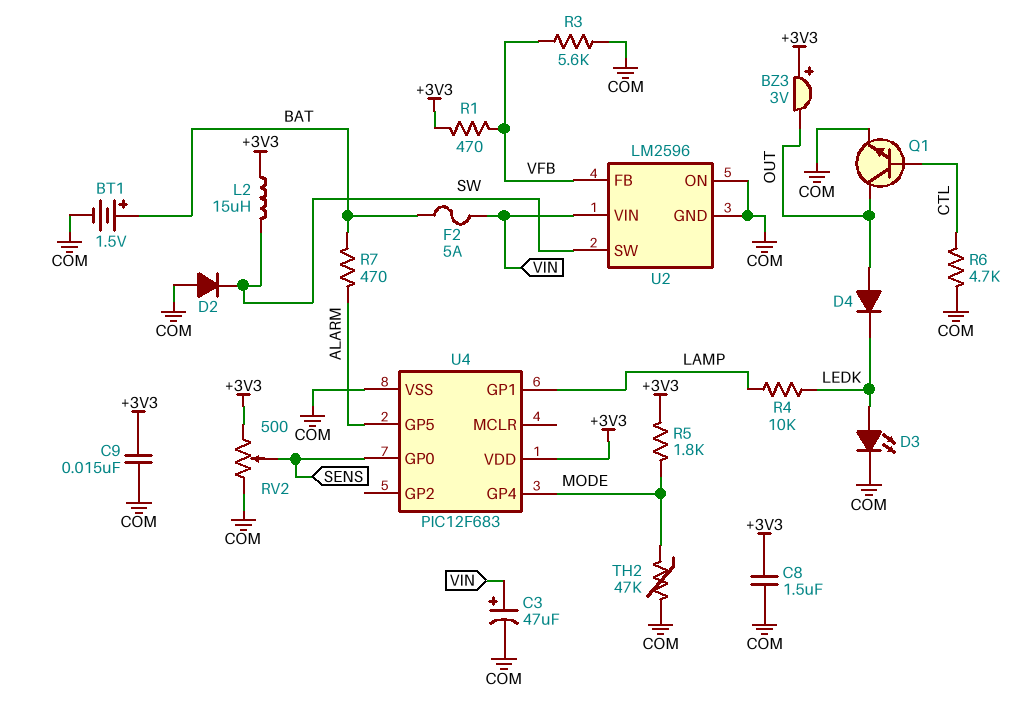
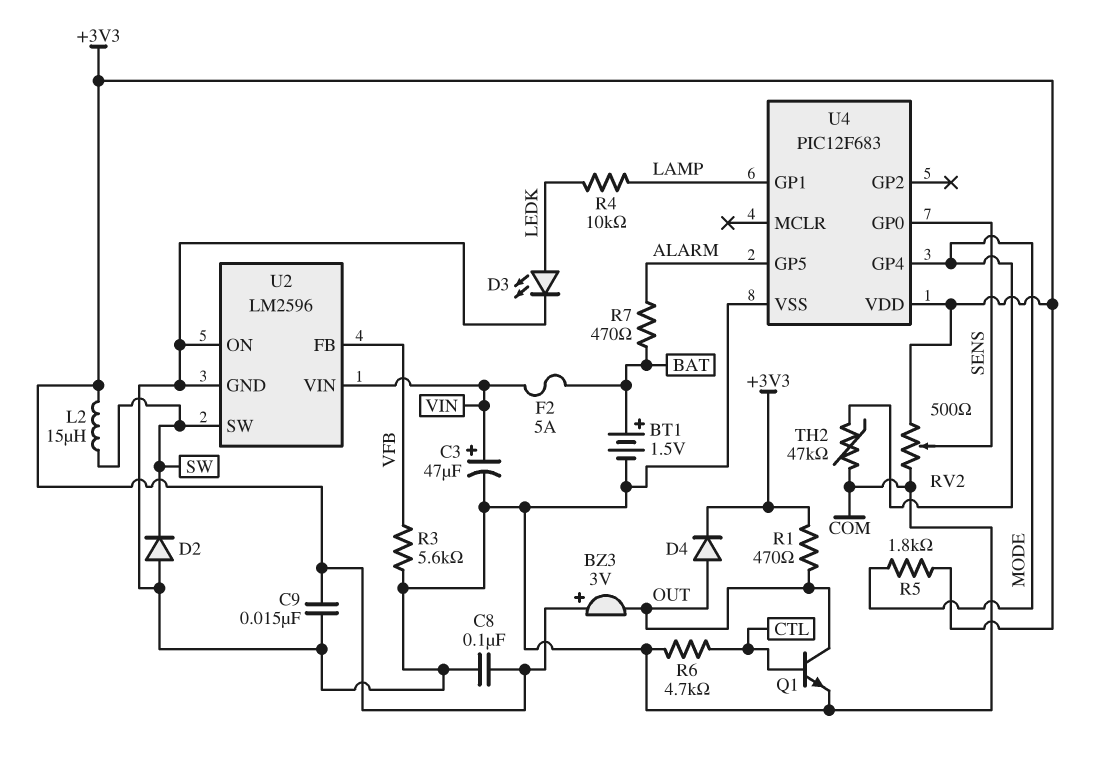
C8: 1.5uF (+3V3, COM) -> 100nF (+3V3, COM)
D4: diode (A OUT, K LEDK) -> diode (A OUT, K +3V3)
R1: 470 (+3V3, VFB) -> 470 (+3V3, OUT)

